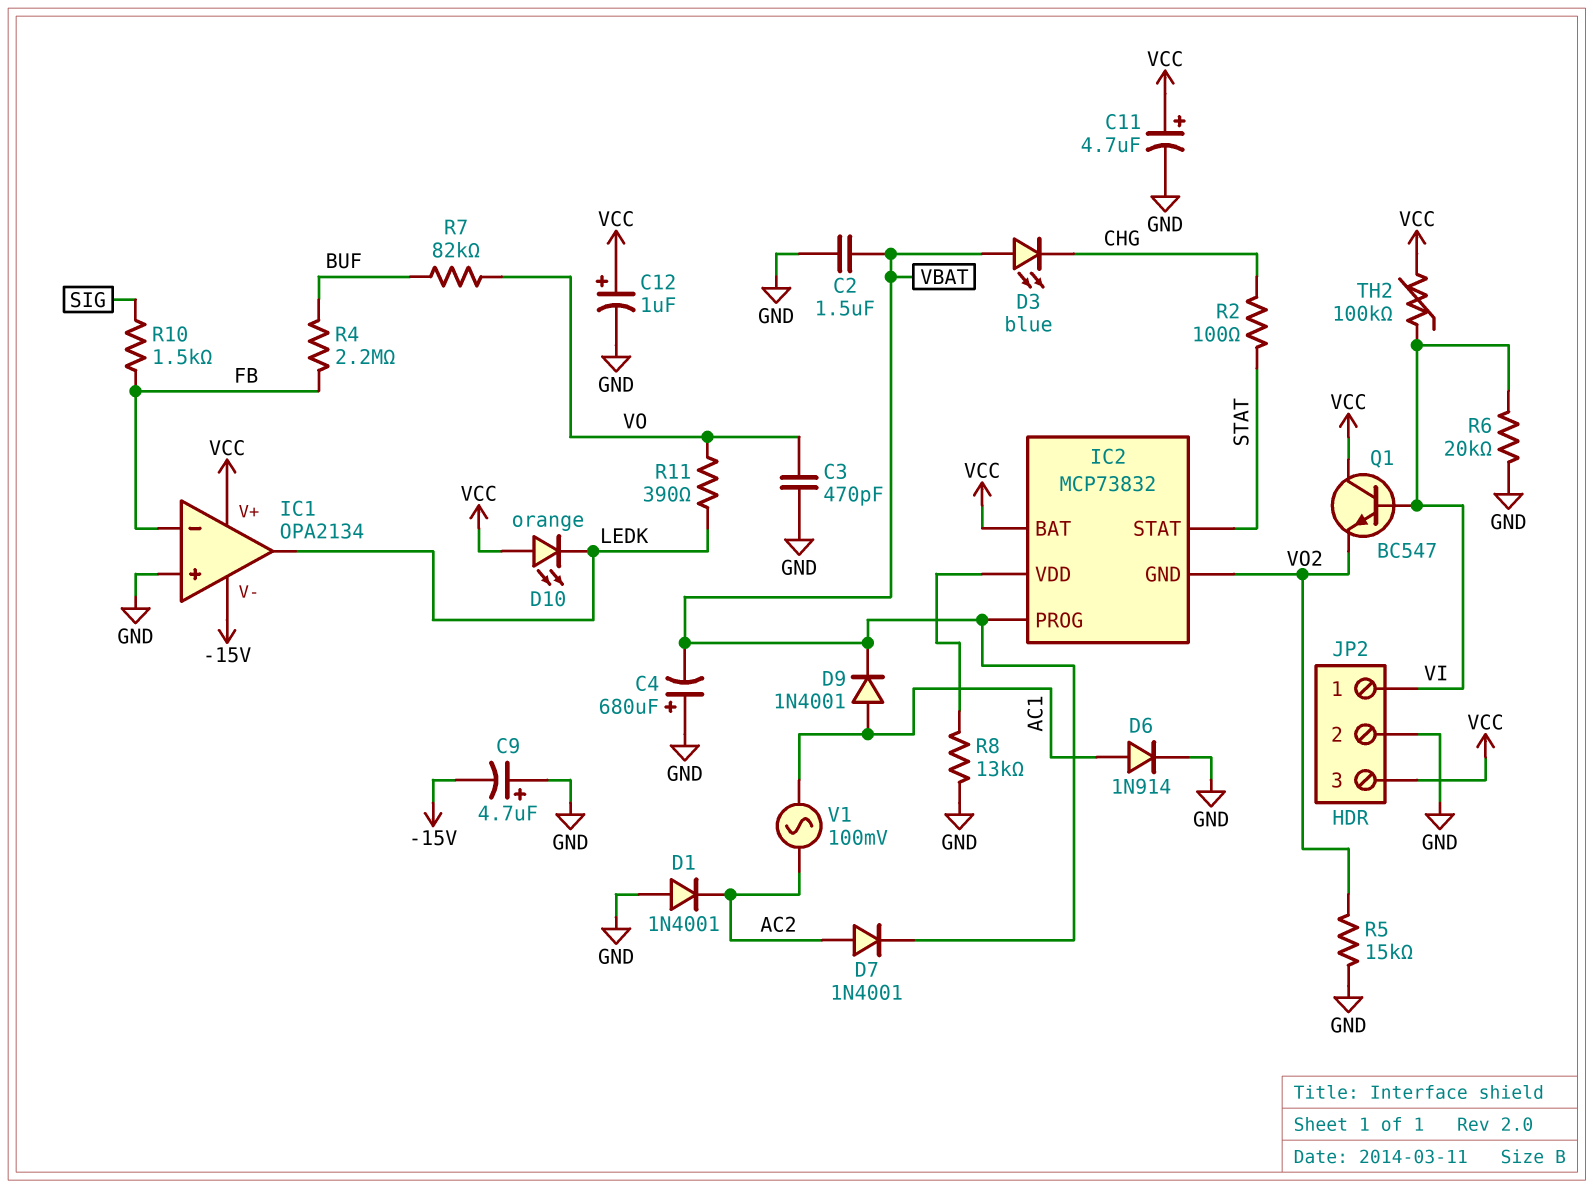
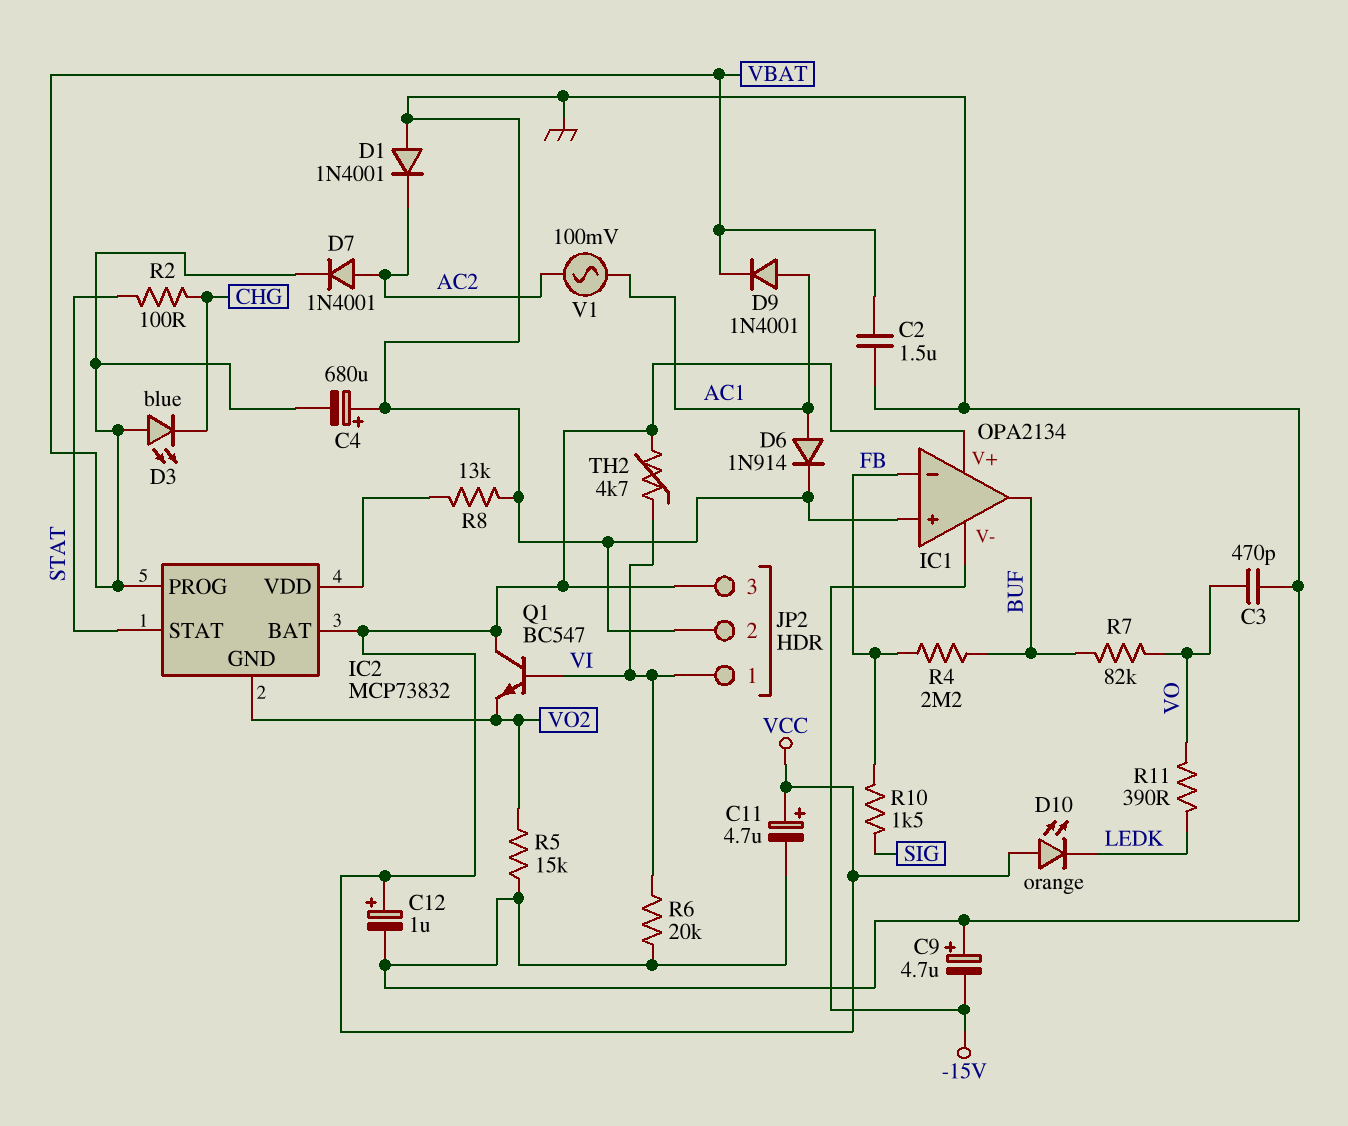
IC1 pin out: LEDK -> BUF
TH2: 100k (VCC, VI) -> 4.7k (VCC, VI)

